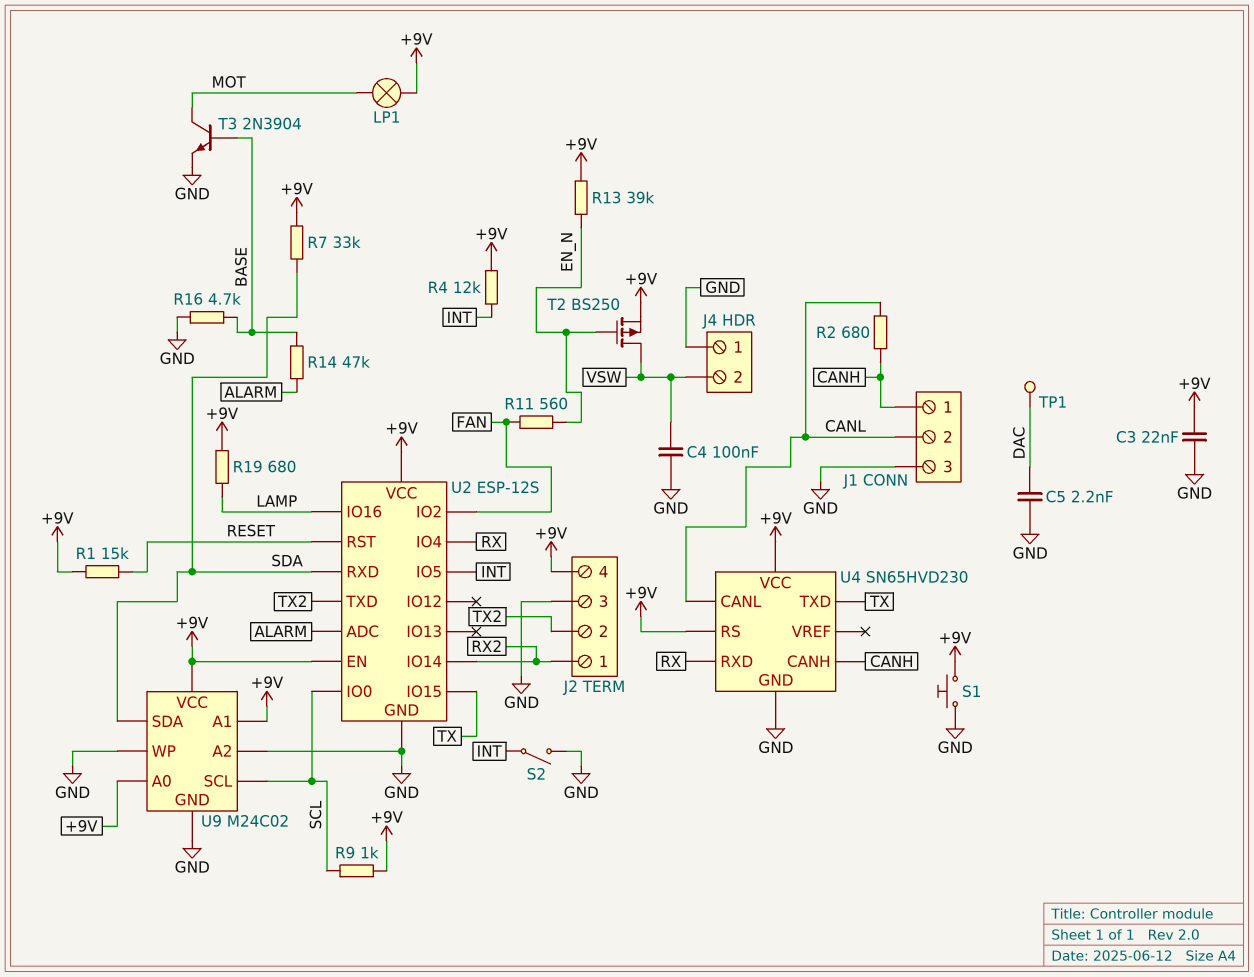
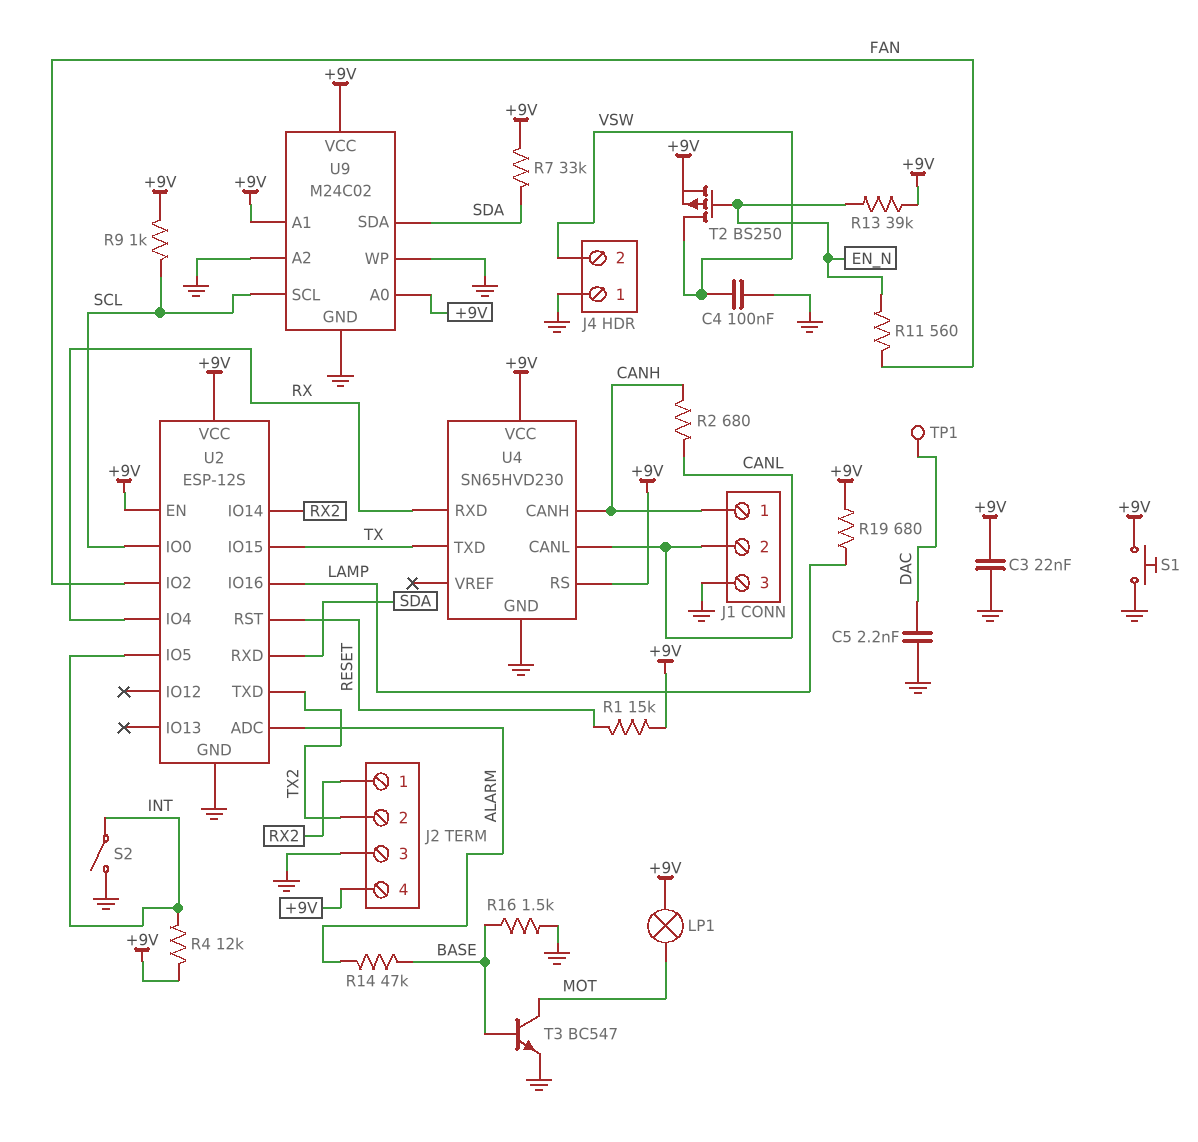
R16: 4.7k (BASE, GND) -> 1.5k (BASE, GND)
T3: NPN 2N3904 (B BASE, C MOT, E GND) -> NPN BC547 (B BASE, C MOT, E GND)

